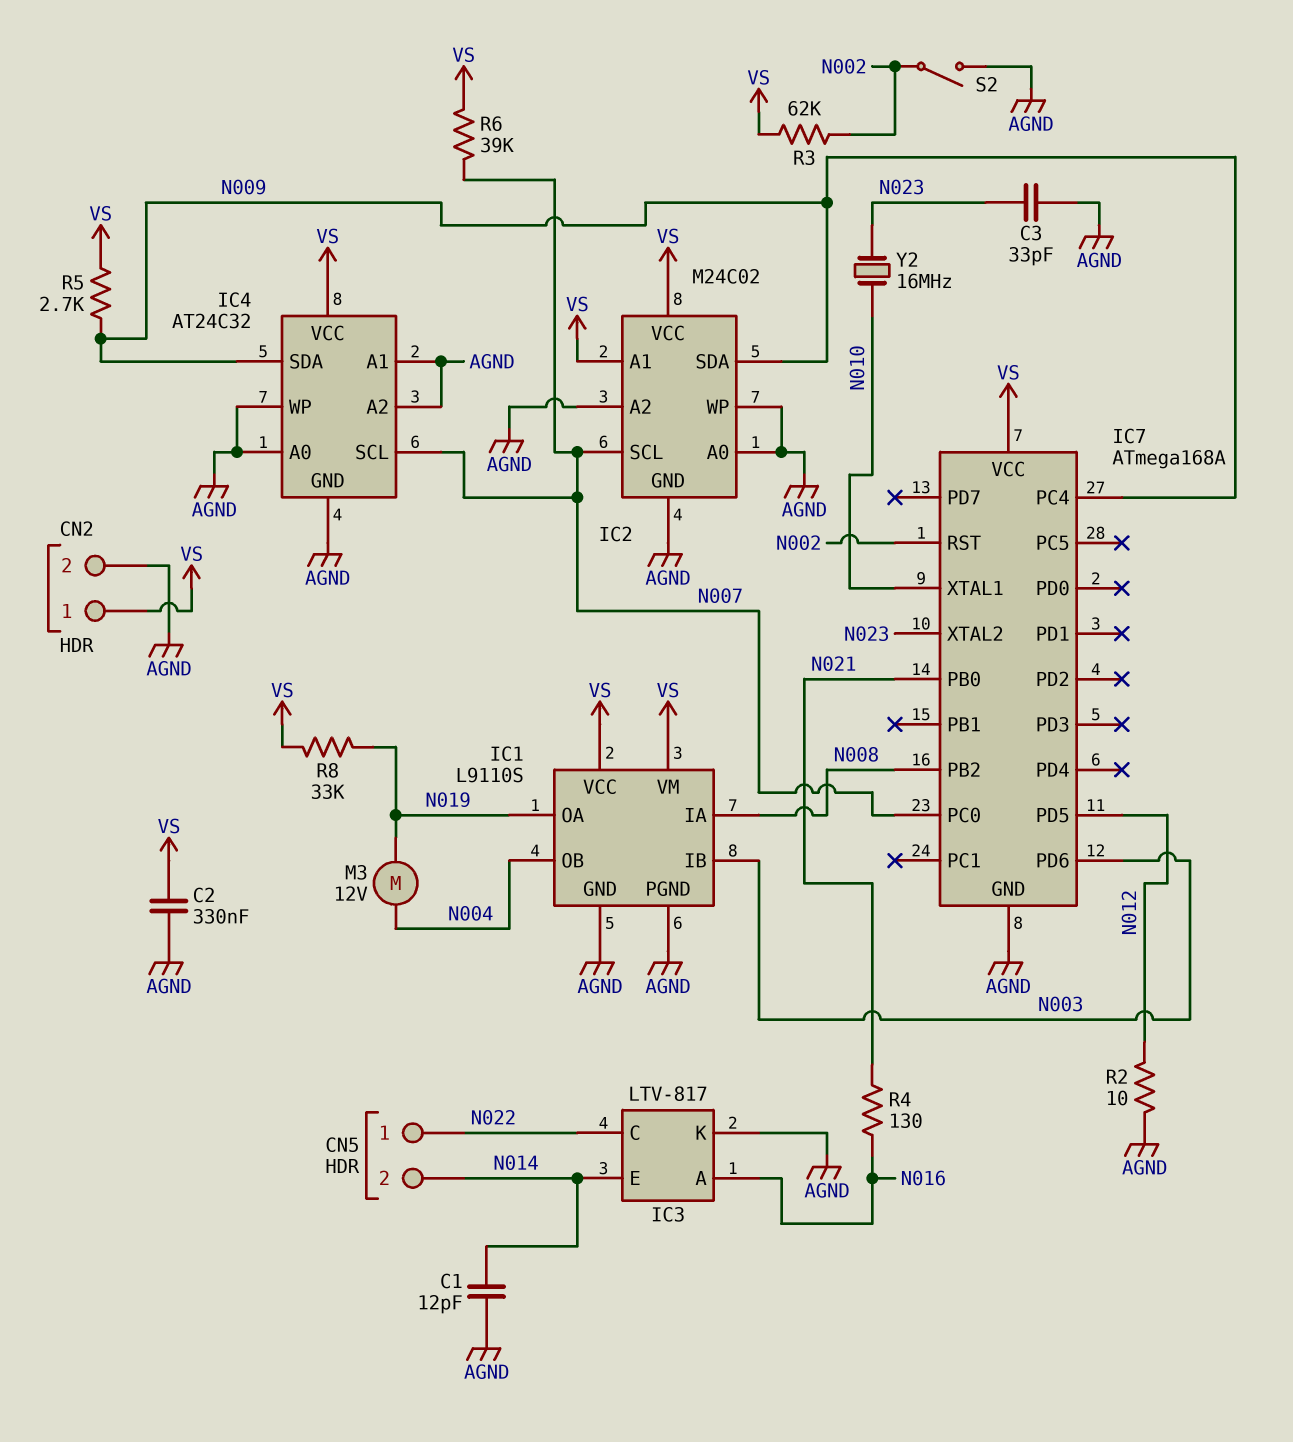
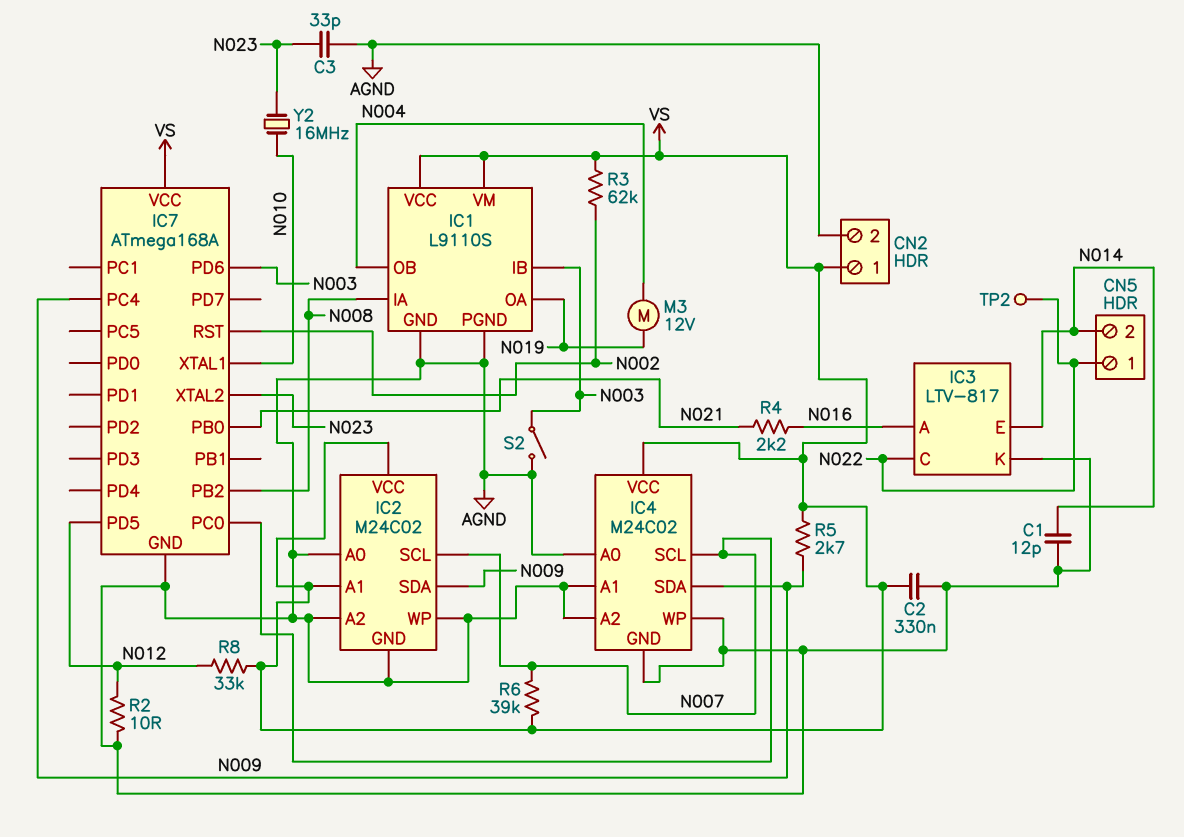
IC4: AT24C32 -> M24C02
R4: 130 (N016, N021) -> 2.2k (N016, N021)
R8: 33k (N019, VS) -> 33k (N012, VS)
S2: switch (AGND, N002) -> switch (AGND, N003)
TP2: none -> test point (N022)

